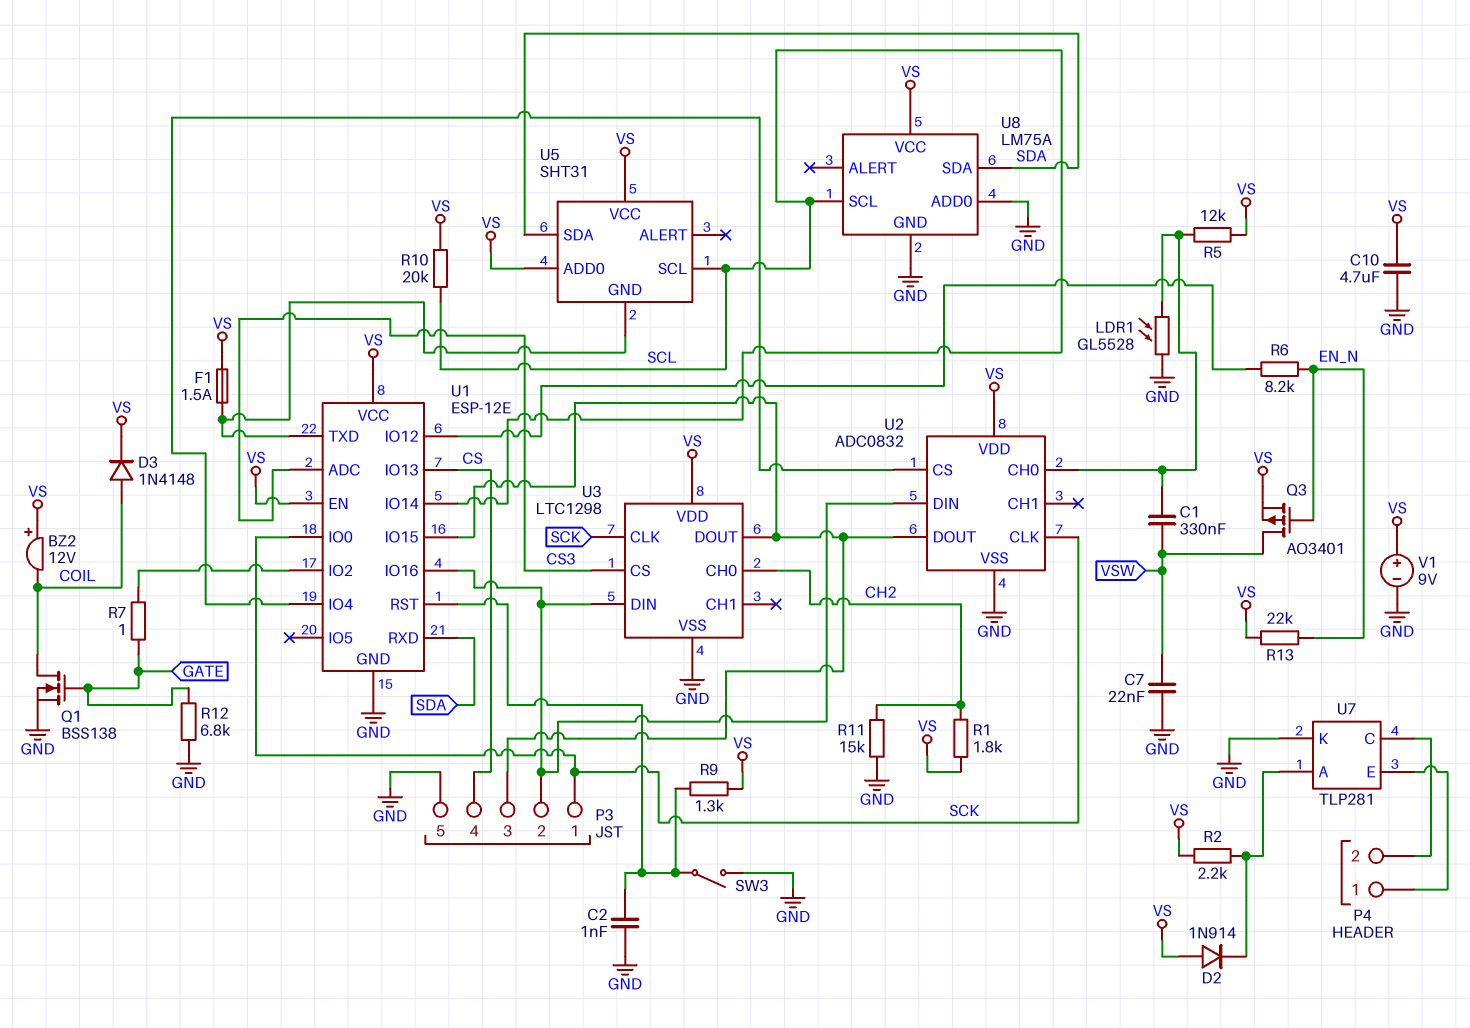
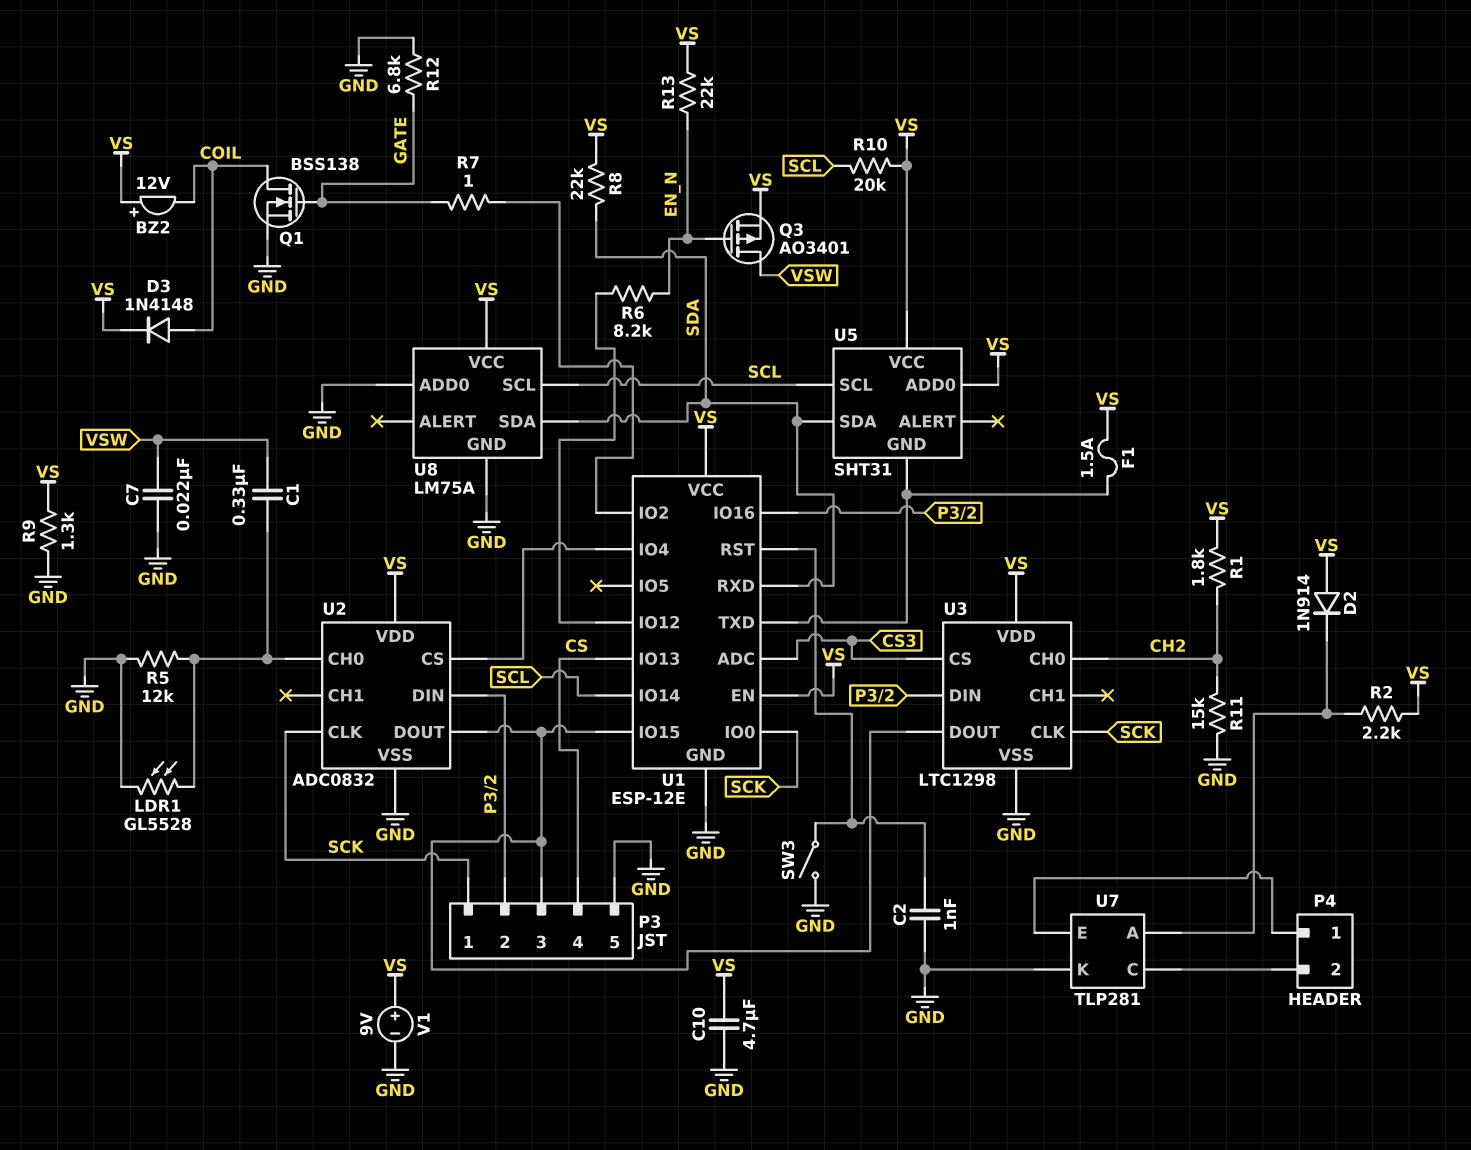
R5: 12k (U2/CH0, VS) -> 12k (GND, U2/CH0)
R8: none -> 22k (SDA, VS)
R9: 1.3k (U1/RST, VS) -> 1.3k (GND, VS)

